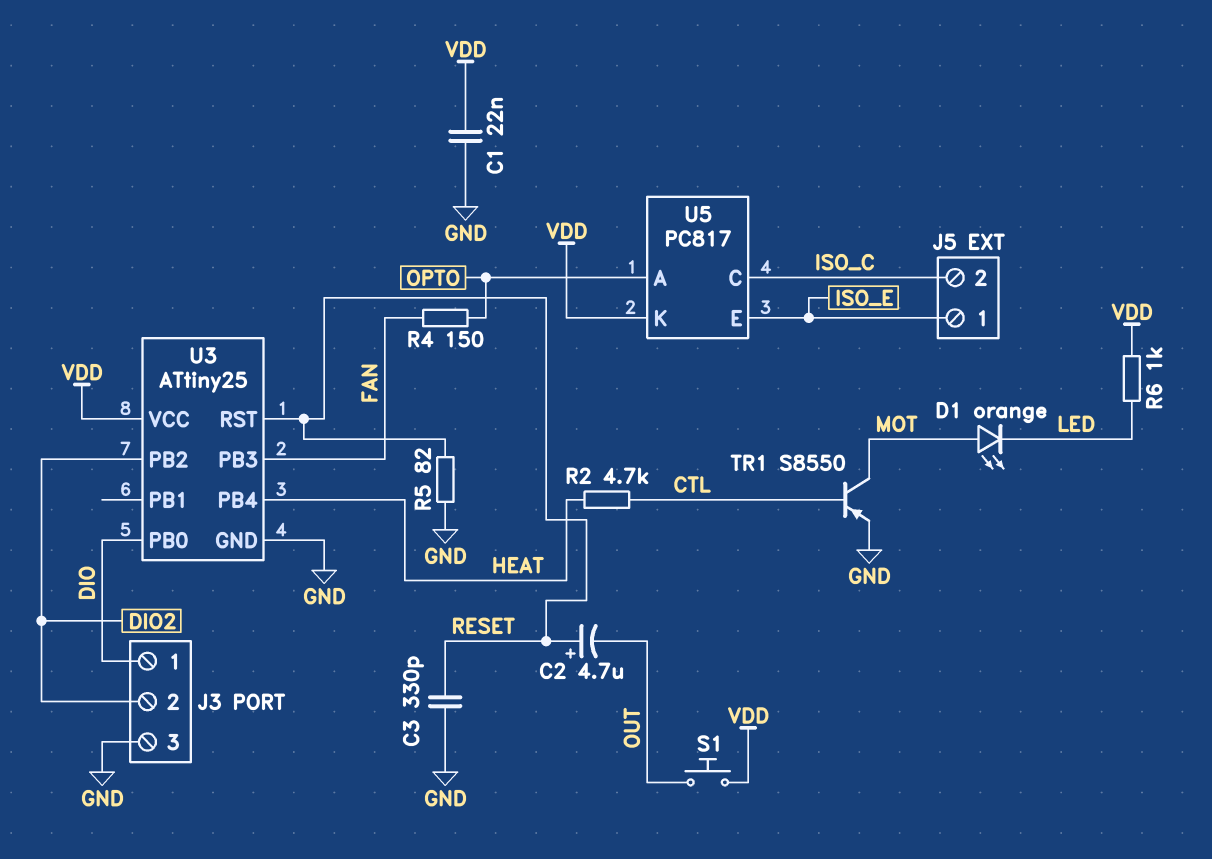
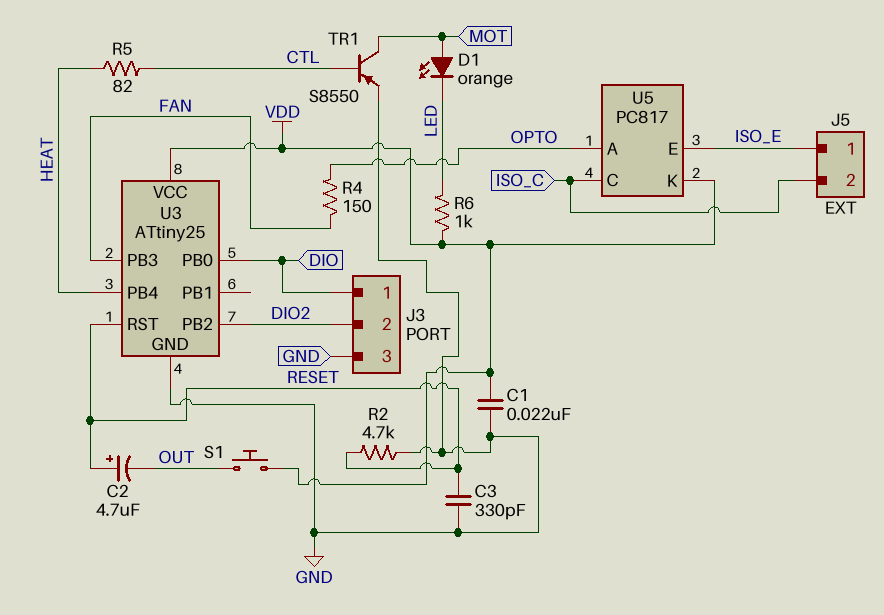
R2: 4.7k (CTL, HEAT) -> 4.7k (GND, RESET)
R5: 82 (GND, RESET) -> 82 (CTL, HEAT)

